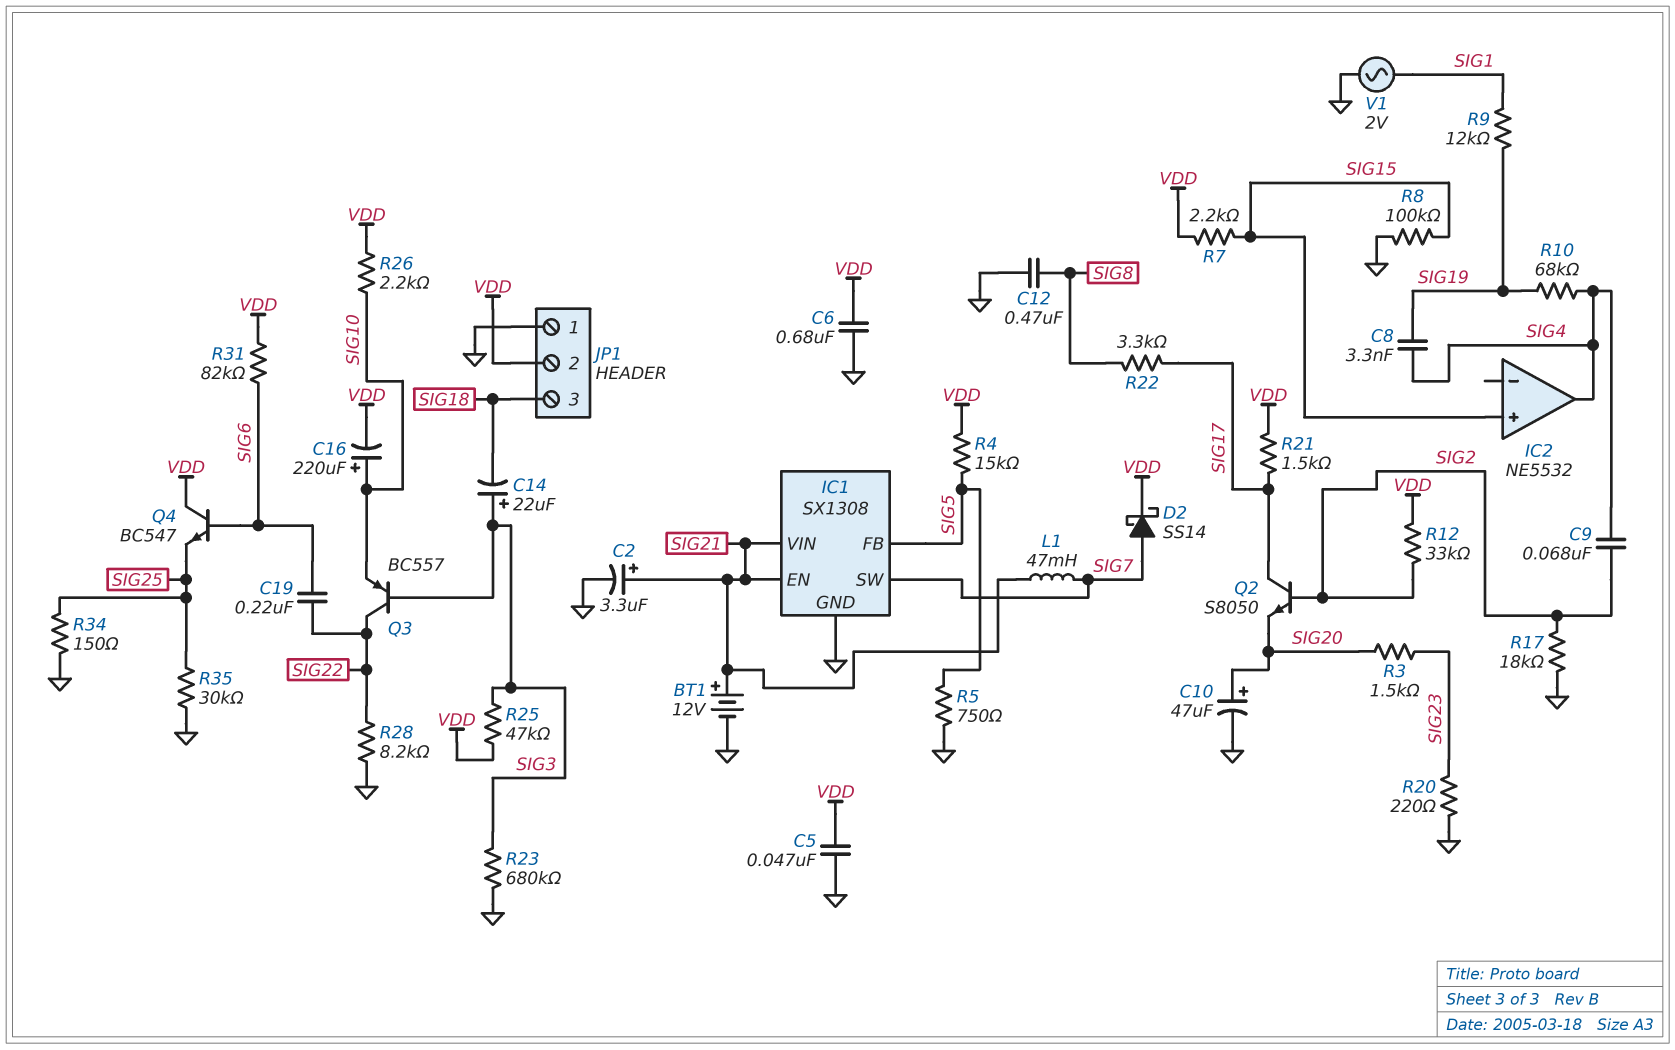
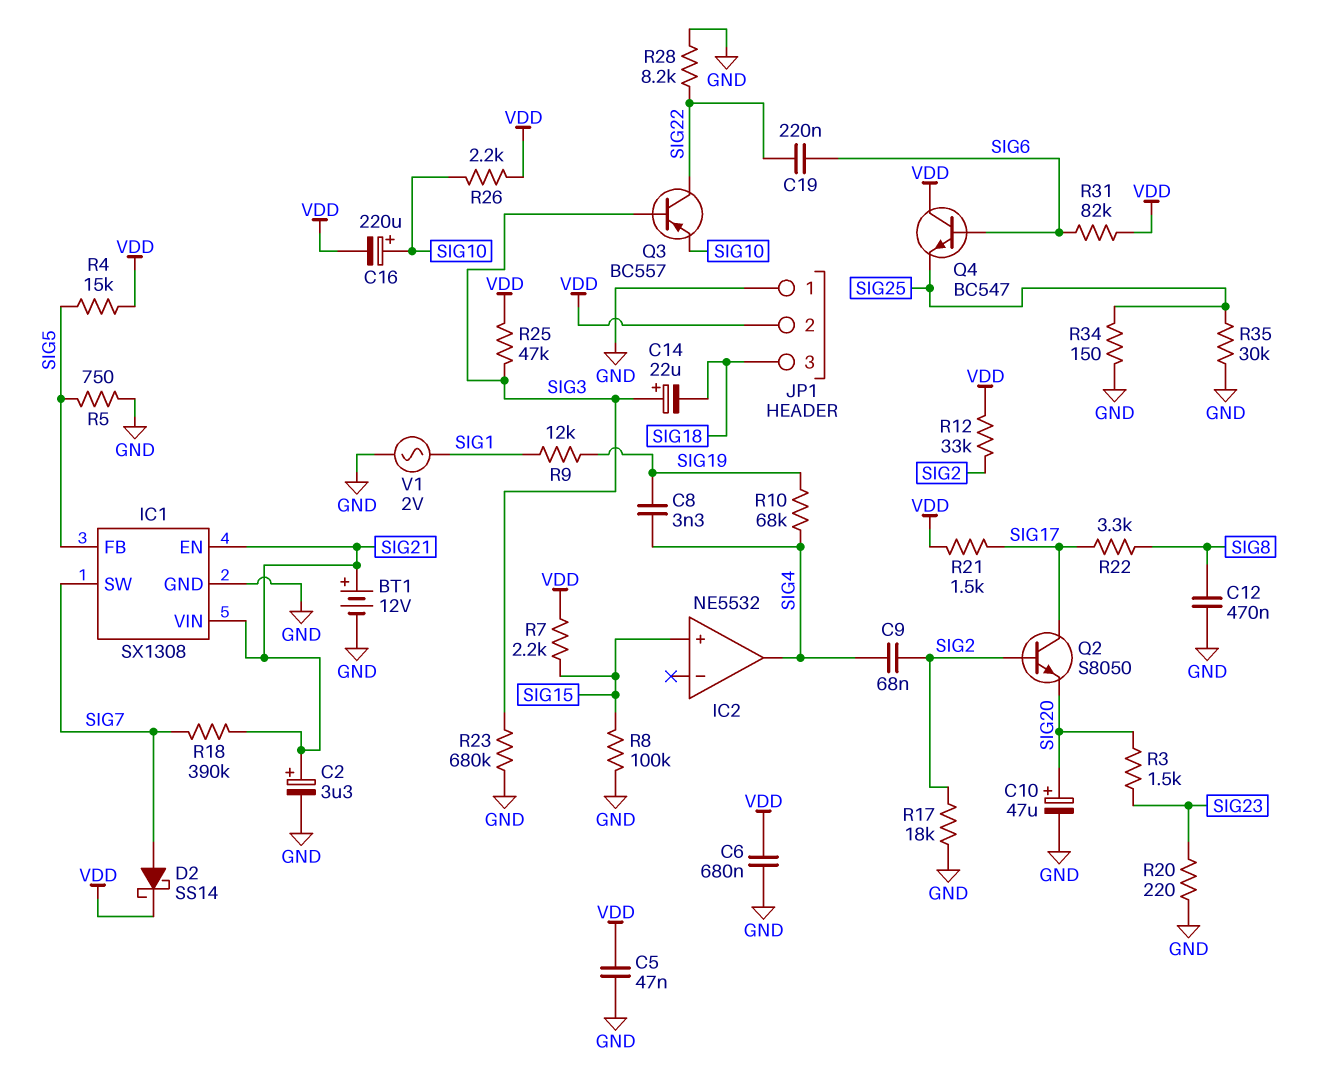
L1: 47mH (SIG7, SIG21) -> none
R18: none -> 390k (SIG7, SIG21)

